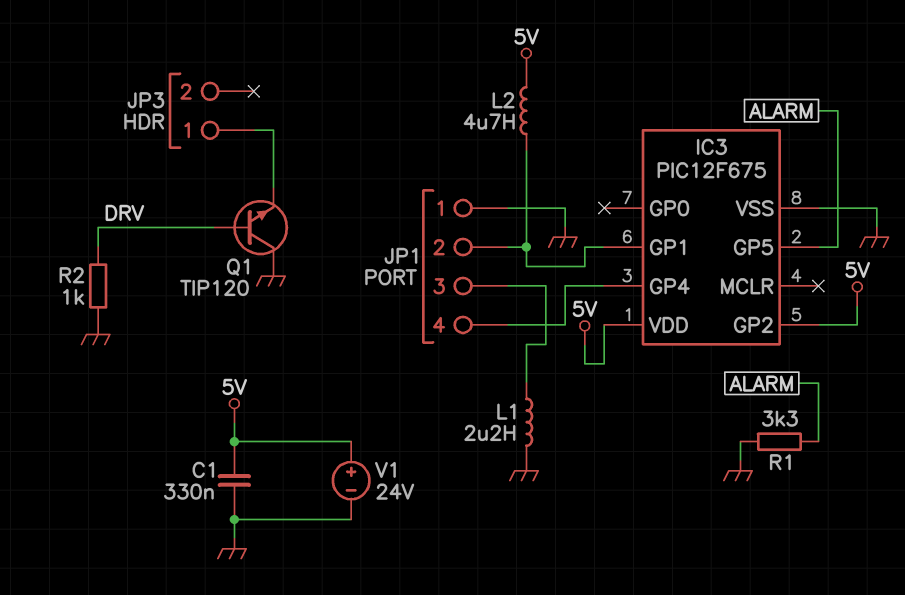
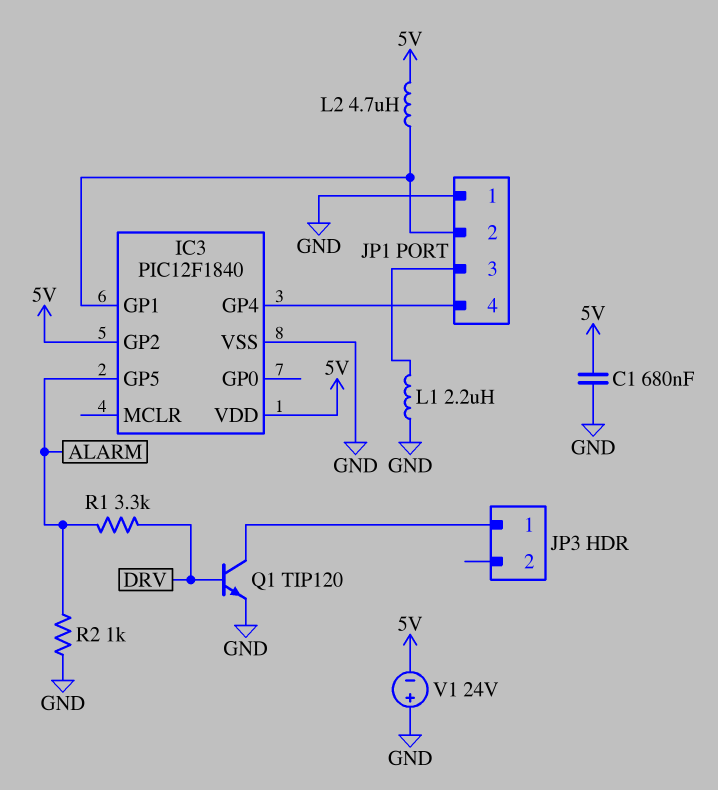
C1: 330nF (5V, GND) -> 680nF (5V, GND)
IC3: PIC12F675 -> PIC12F1840
Q1: NPN TIP120 (B DRV, C GND, E JP3/1) -> NPN TIP120 (B DRV, C JP3/1, E GND)
R1: 3.3k (ALARM, GND) -> 3.3k (ALARM, DRV)
R2: 1k (DRV, GND) -> 1k (ALARM, GND)
V1: 24V (plus 5V, minus GND) -> 24V (plus GND, minus 5V)

